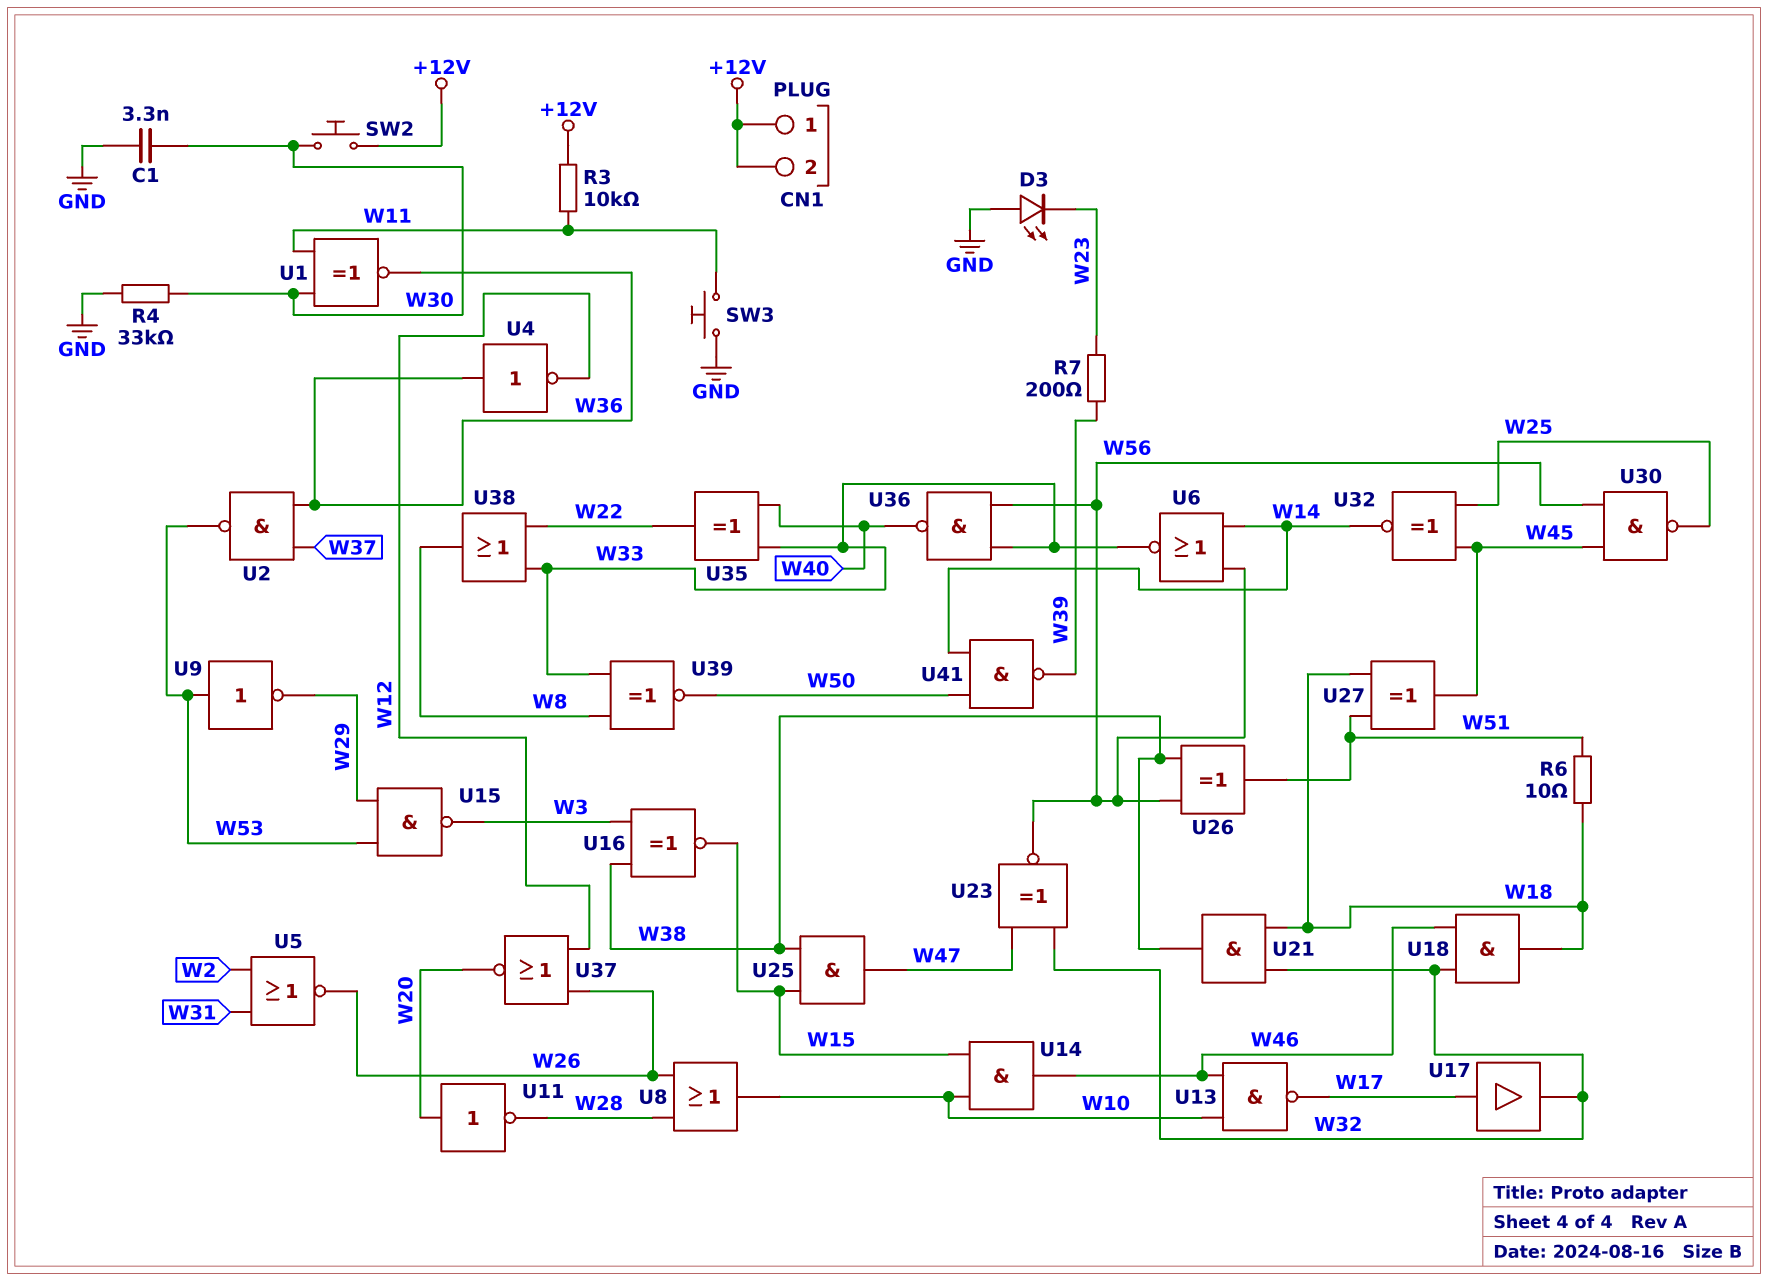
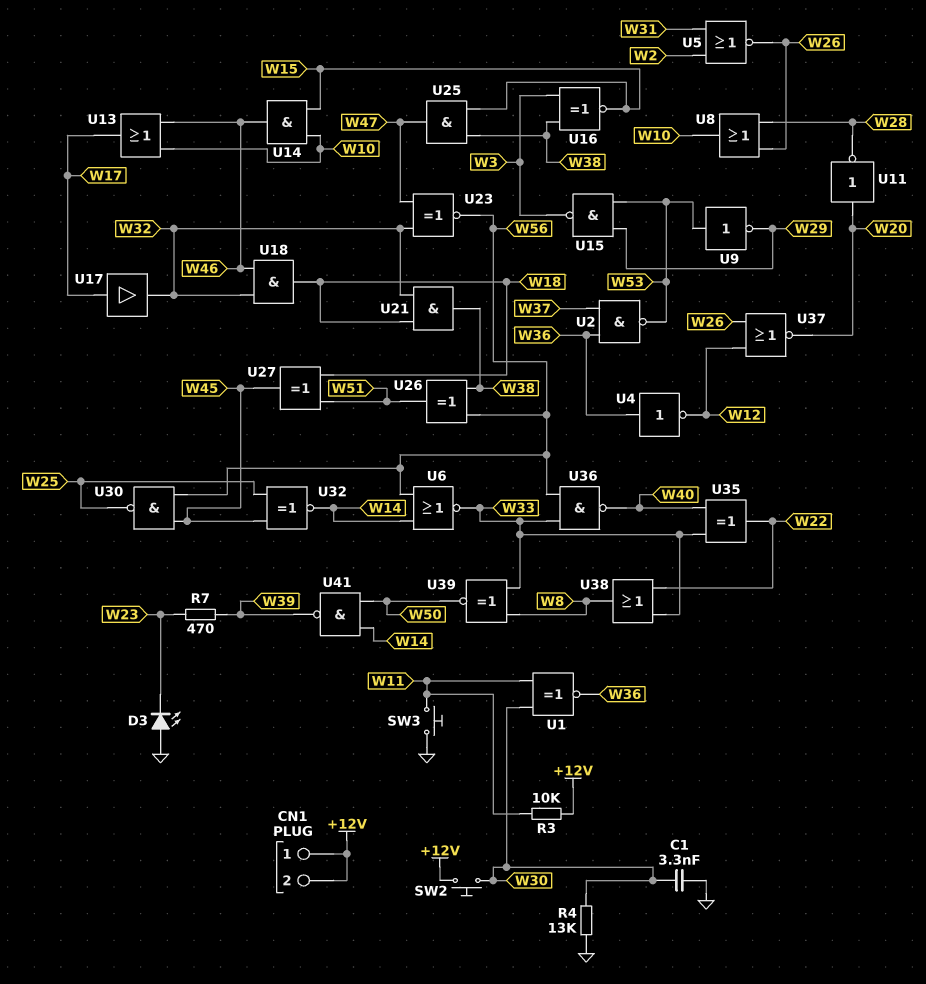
R4: 33k (GND, W30) -> 13k (GND, W30)
R6: 10 (W18, W51) -> none
R7: 200 (W23, W39) -> 470 (W23, W39)
U13: NAND (in W10, in W46, out W17) -> OR (in W10, in W46, out W17)

